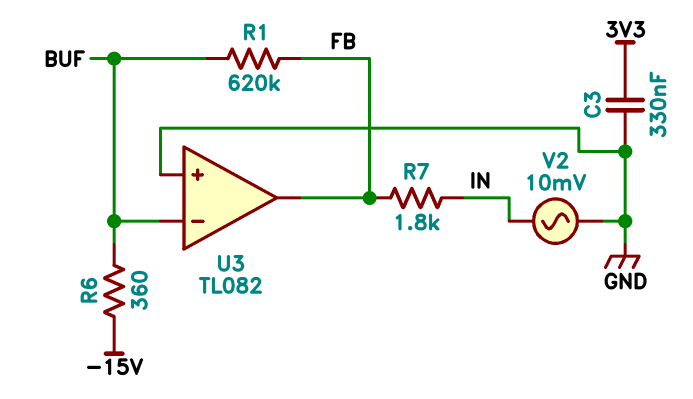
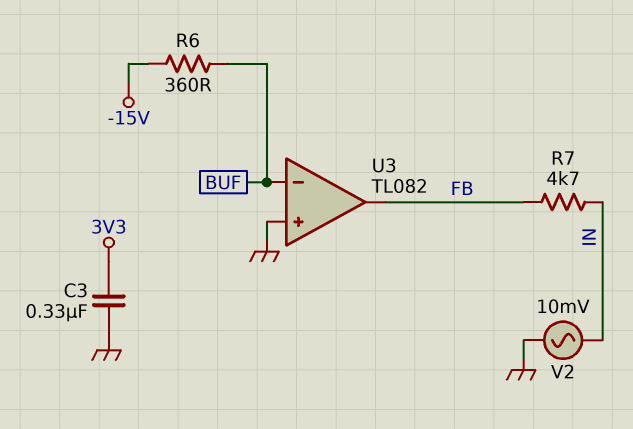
R1: 620k (BUF, FB) -> none
R7: 1.8k (FB, IN) -> 4.7k (FB, IN)

